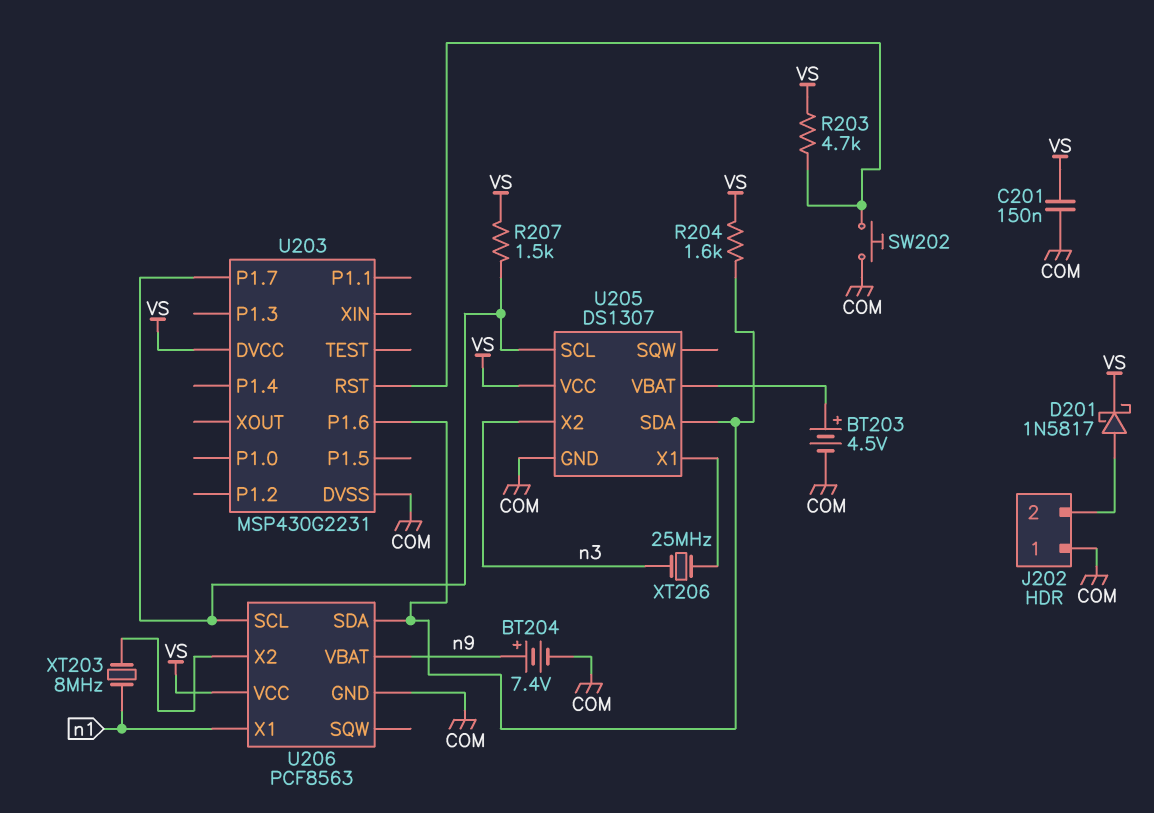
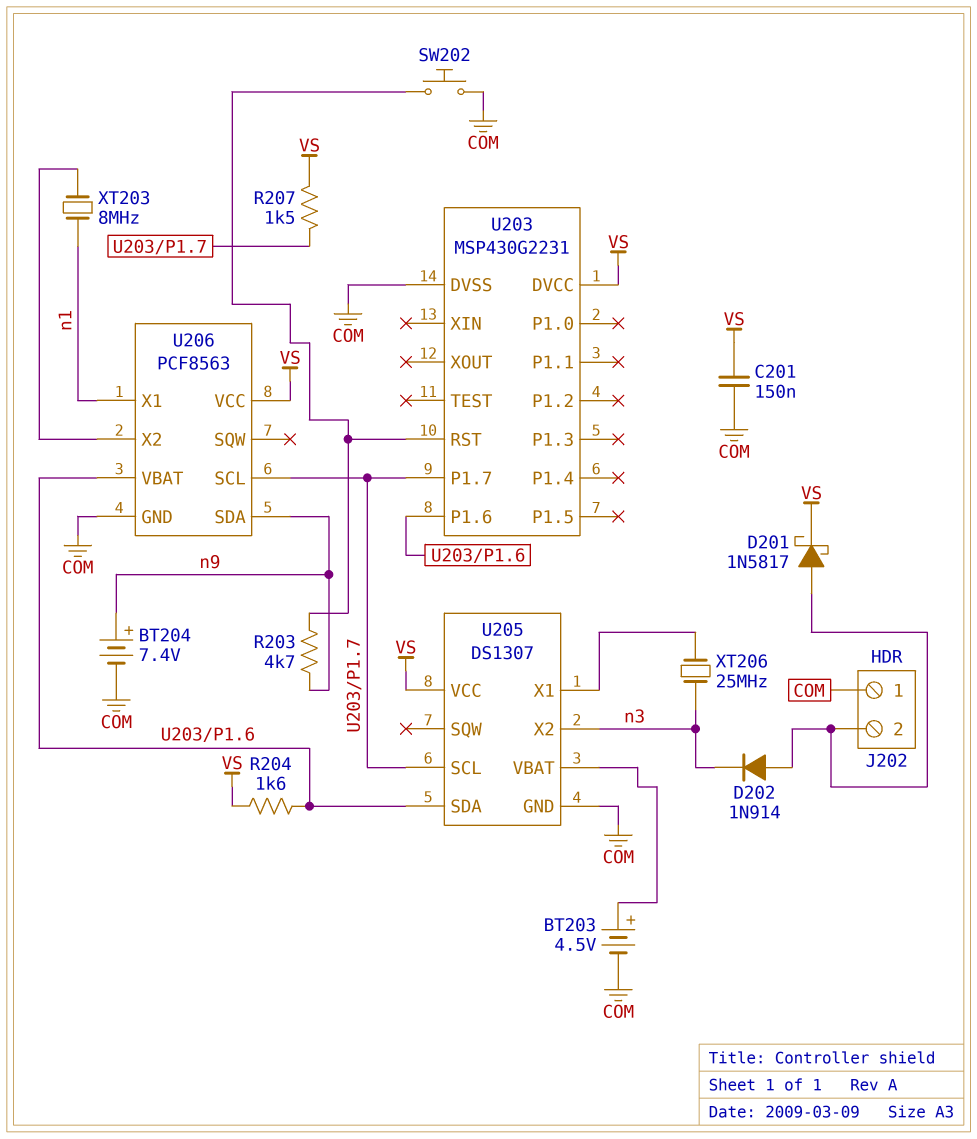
D202: none -> diode 1N914 (A J202/2, K n3)
R203: 4.7k (U203/RST, VS) -> 4.7k (U203/RST, n9)
U206 pin SDA: U203/P1.6 -> n9
U206 pin VBAT: n9 -> U203/P1.6

